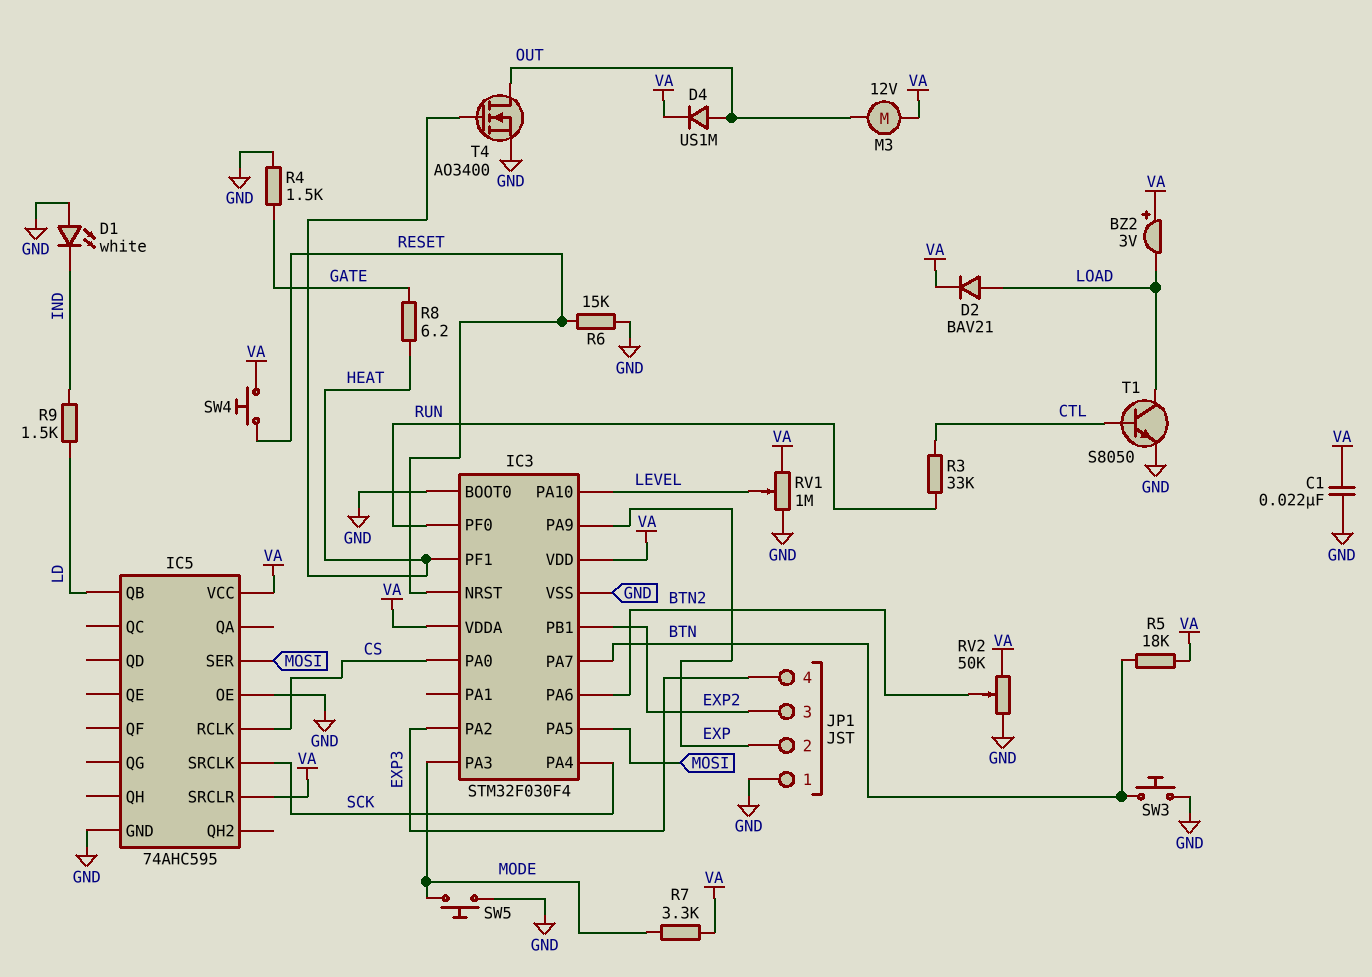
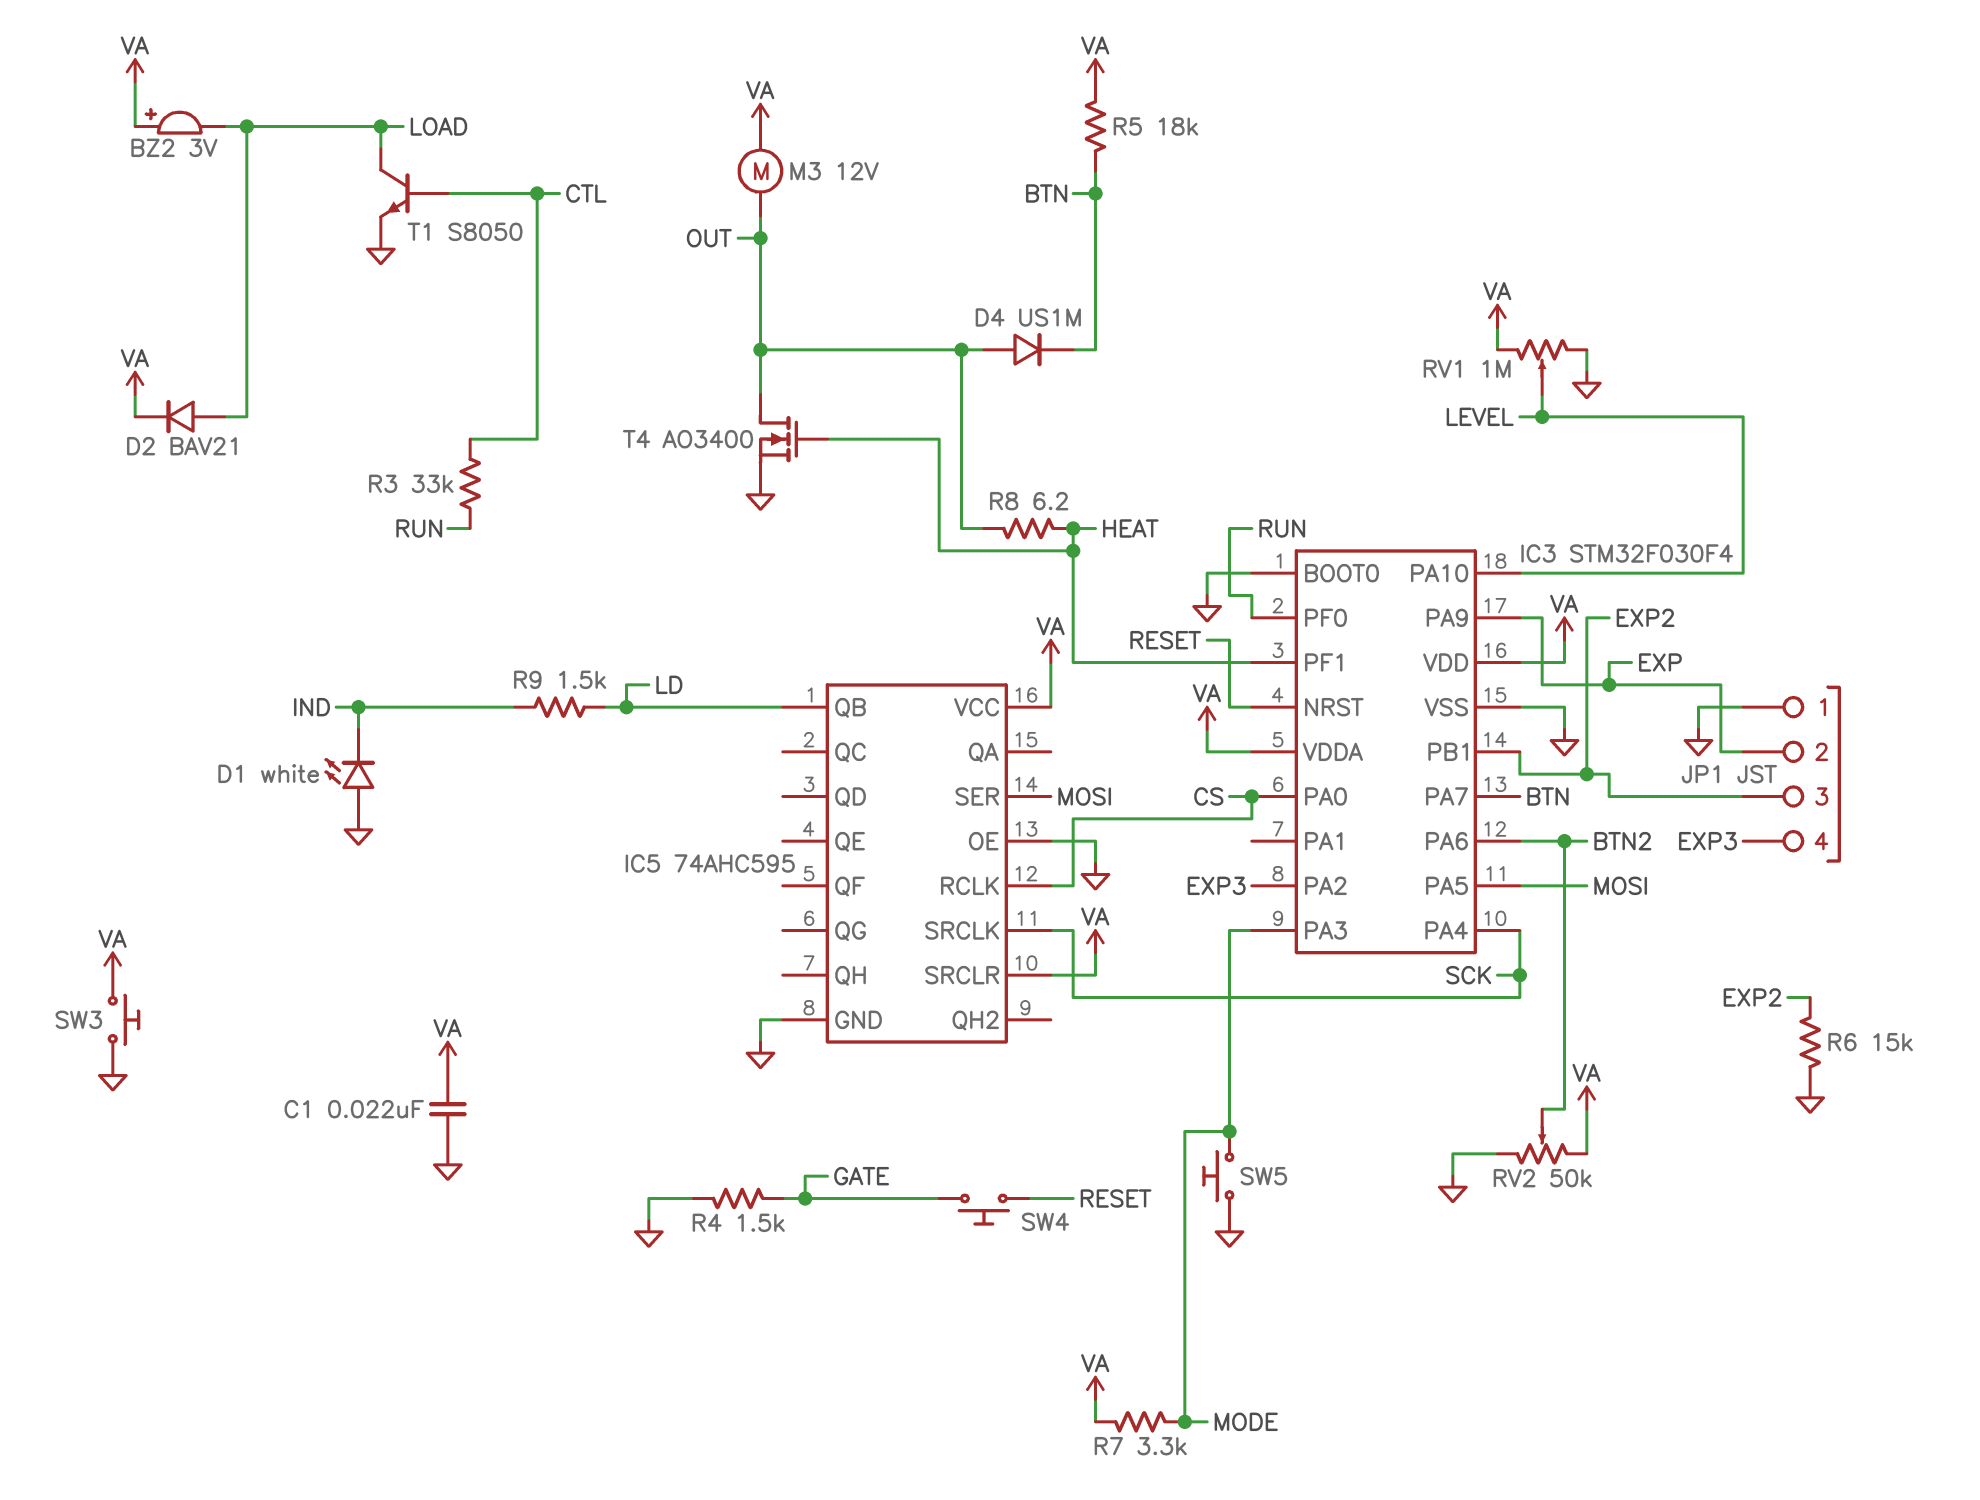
D4: diode US1M (A OUT, K VA) -> diode US1M (A OUT, K BTN)
R6: 15k (GND, RESET) -> 15k (EXP2, GND)
R8: 6.2 (GATE, HEAT) -> 6.2 (HEAT, OUT)
SW3: button (BTN, GND) -> button (GND, VA)
SW4: button (RESET, VA) -> button (GATE, RESET)

